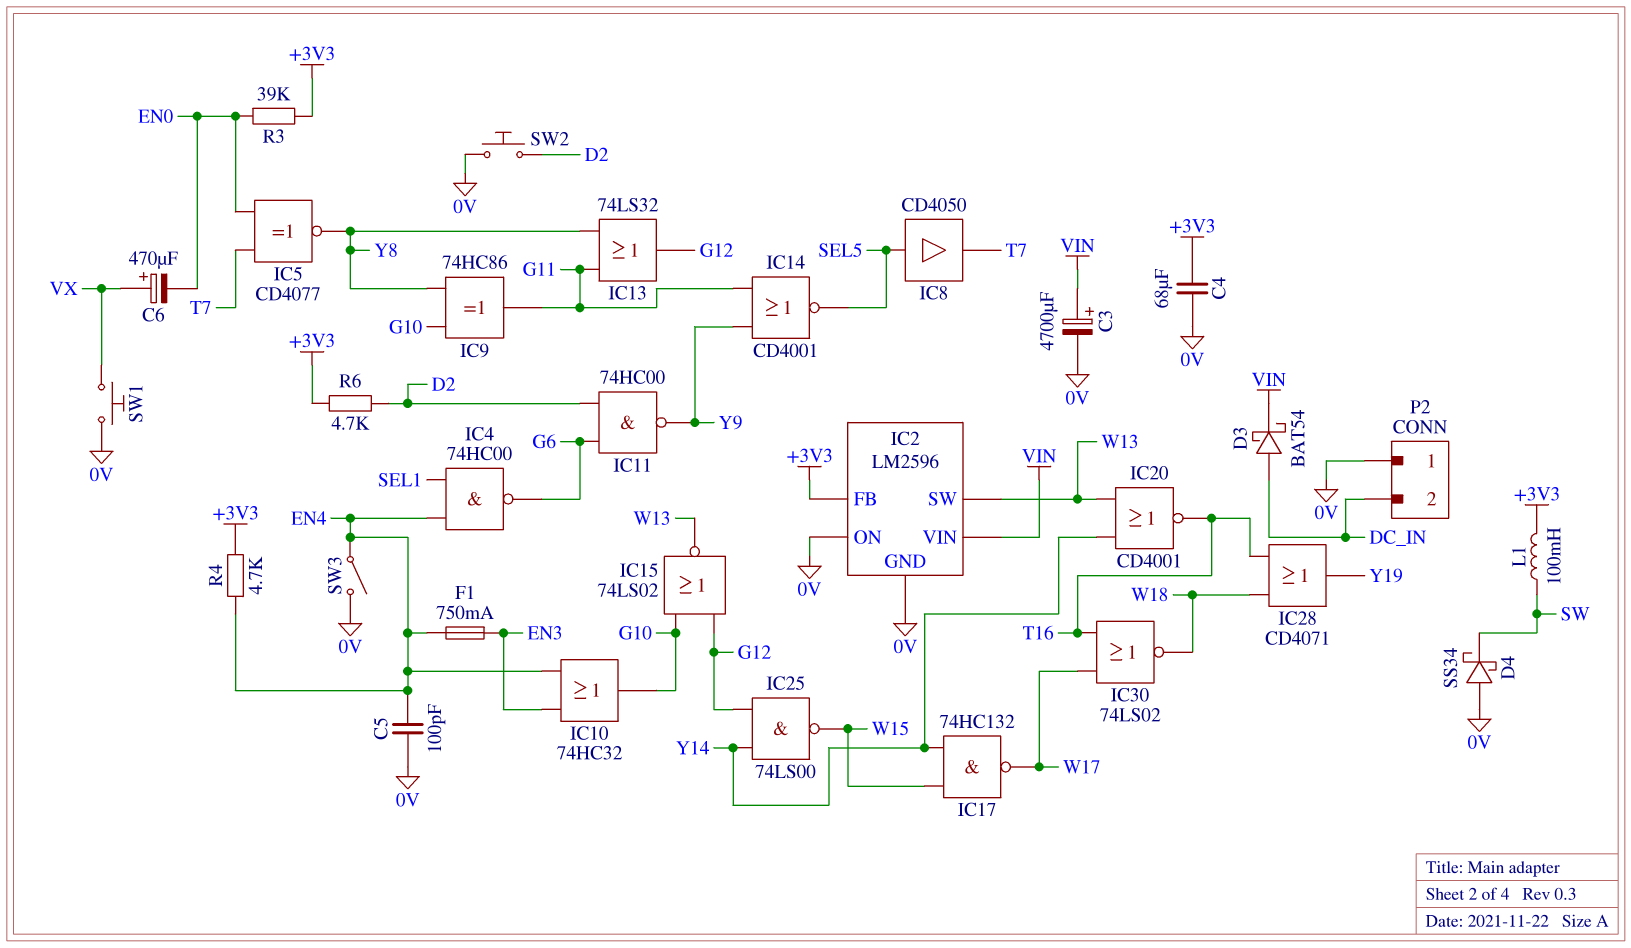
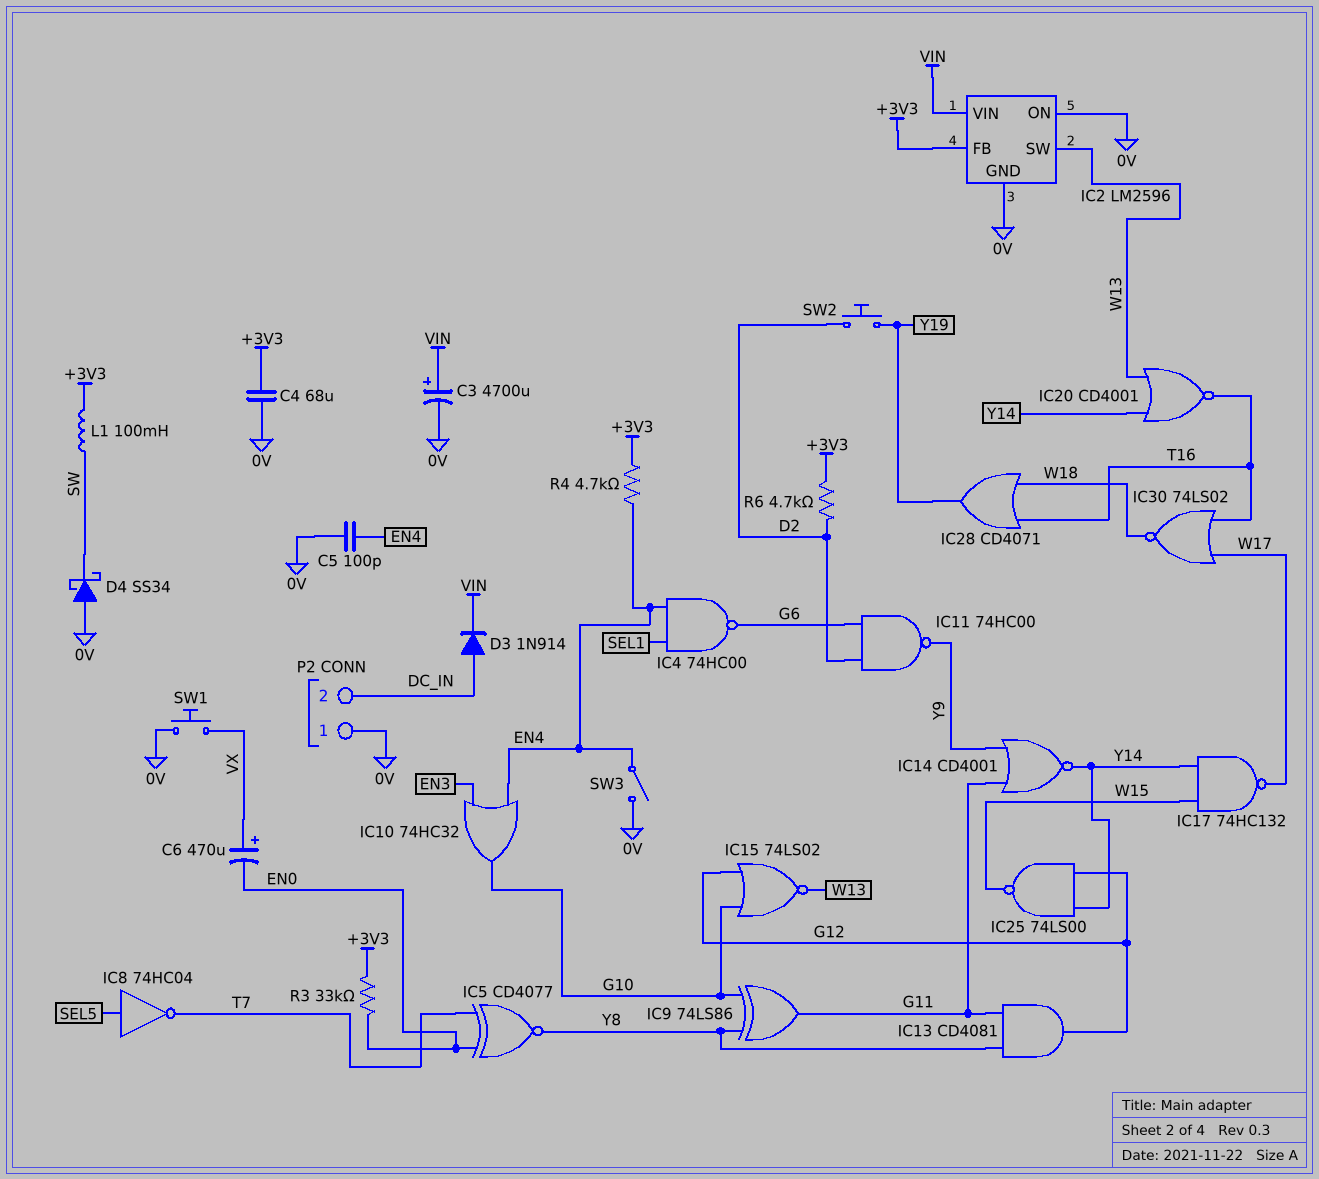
D3: schottky BAT54 (A DC_IN, K VIN) -> diode 1N914 (A DC_IN, K VIN)
F1: 750mA (EN3, EN4) -> none
IC8: buffer CD4050 (in SEL5, out T7) -> NOT 74HC04 (in SEL5, out T7)
IC9: XOR 74HC86 (in G10, in Y8, out G11) -> XOR 74LS86 (in G10, in Y8, out G11)
IC13: OR 74LS32 (in G11, in Y8, out G12) -> AND CD4081 (in G11, in Y8, out G12)
IC14: NOR CD4001 (in G11, in Y9, out SEL5) -> NOR CD4001 (in G11, in Y9, out Y14)
R3: 39k (+3V3, EN0) -> 33k (+3V3, EN0)
SW2: button (0V, D2) -> button (D2, Y19)

